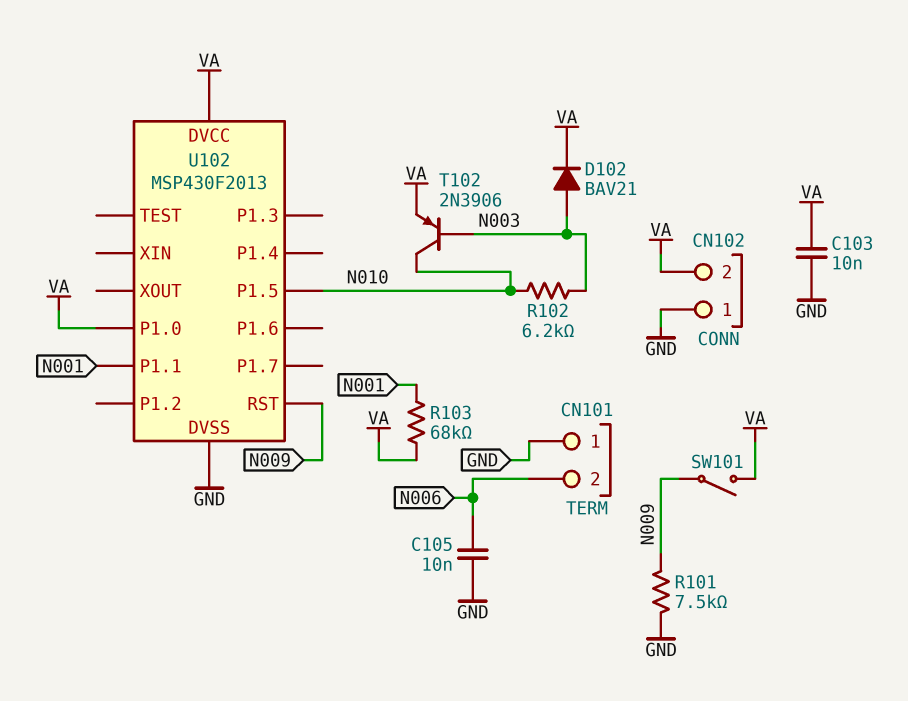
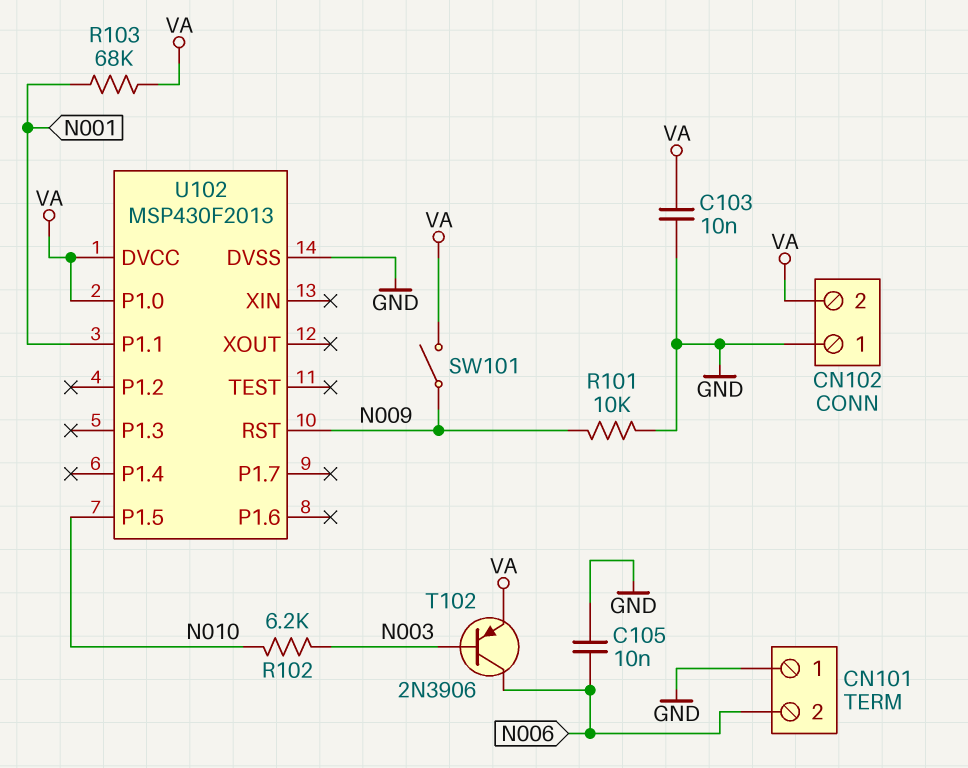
D102: diode BAV21 (A N003, K VA) -> none
R101: 7.5k (GND, N009) -> 10k (GND, N009)
T102: PNP 2N3906 (B N003, C N010, E VA) -> PNP 2N3906 (B N003, C N006, E VA)

